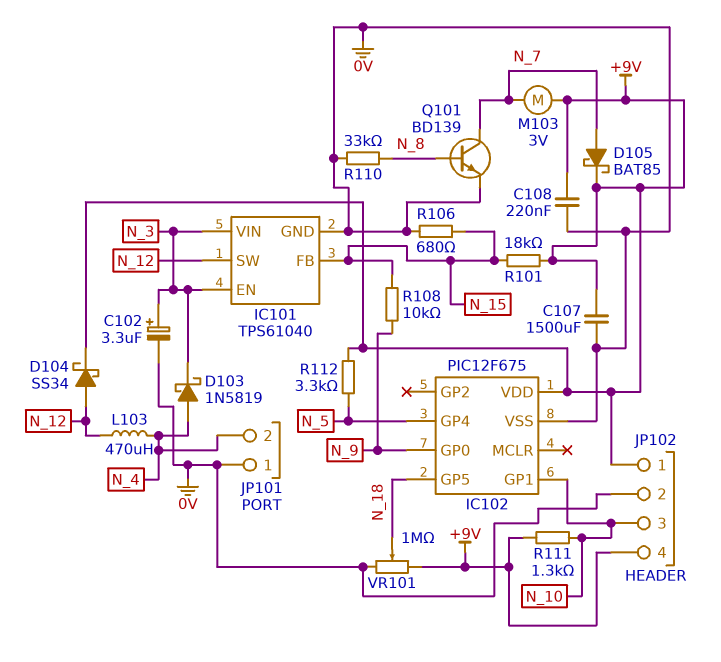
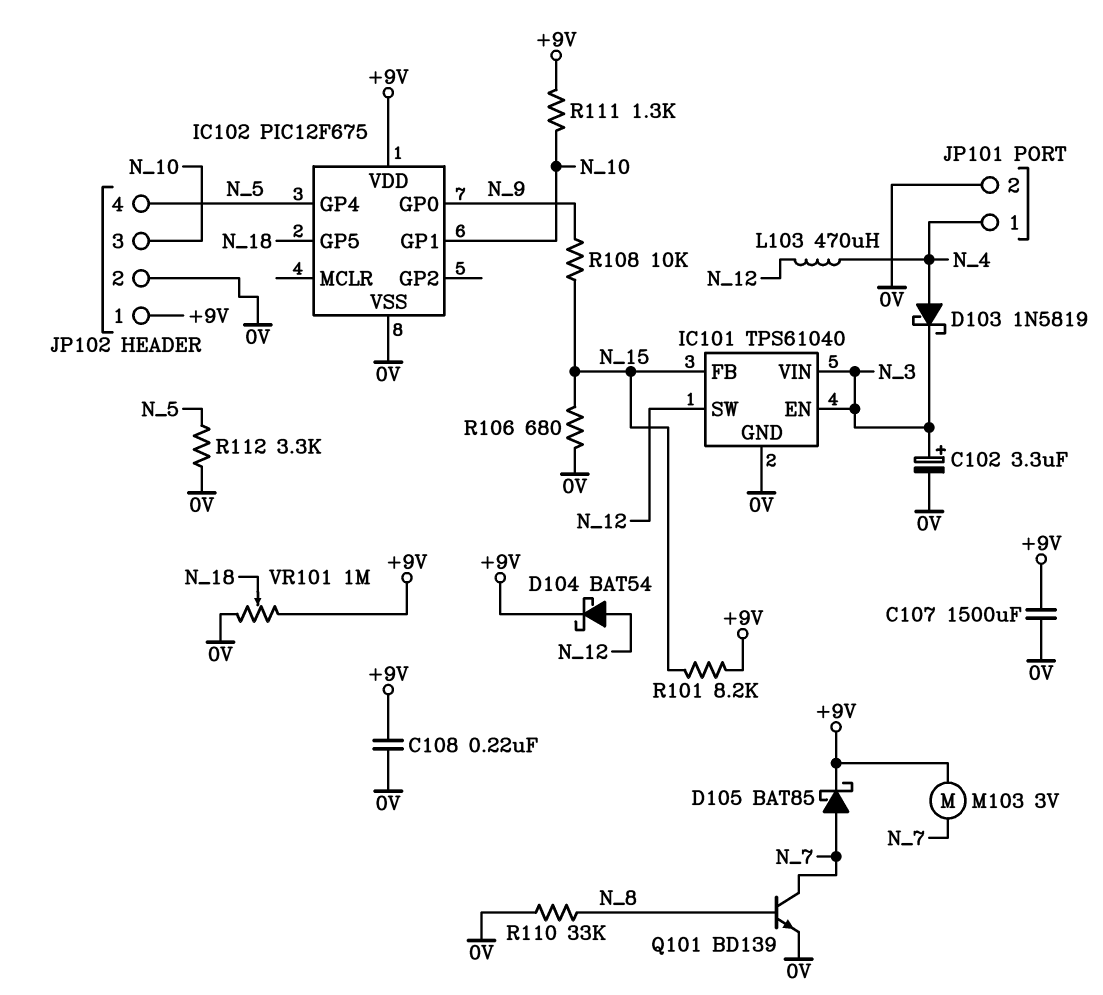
D104: schottky SS34 (A N_12, K +9V) -> schottky BAT54 (A N_12, K +9V)
JP101 pin 1: 0V -> N_4
JP101 pin 2: N_4 -> 0V
JP102 pin 4: +9V -> N_5
R101: 18k (+9V, N_15) -> 8.2k (+9V, N_15)
R112: 3.3k (+9V, N_5) -> 3.3k (0V, N_5)

